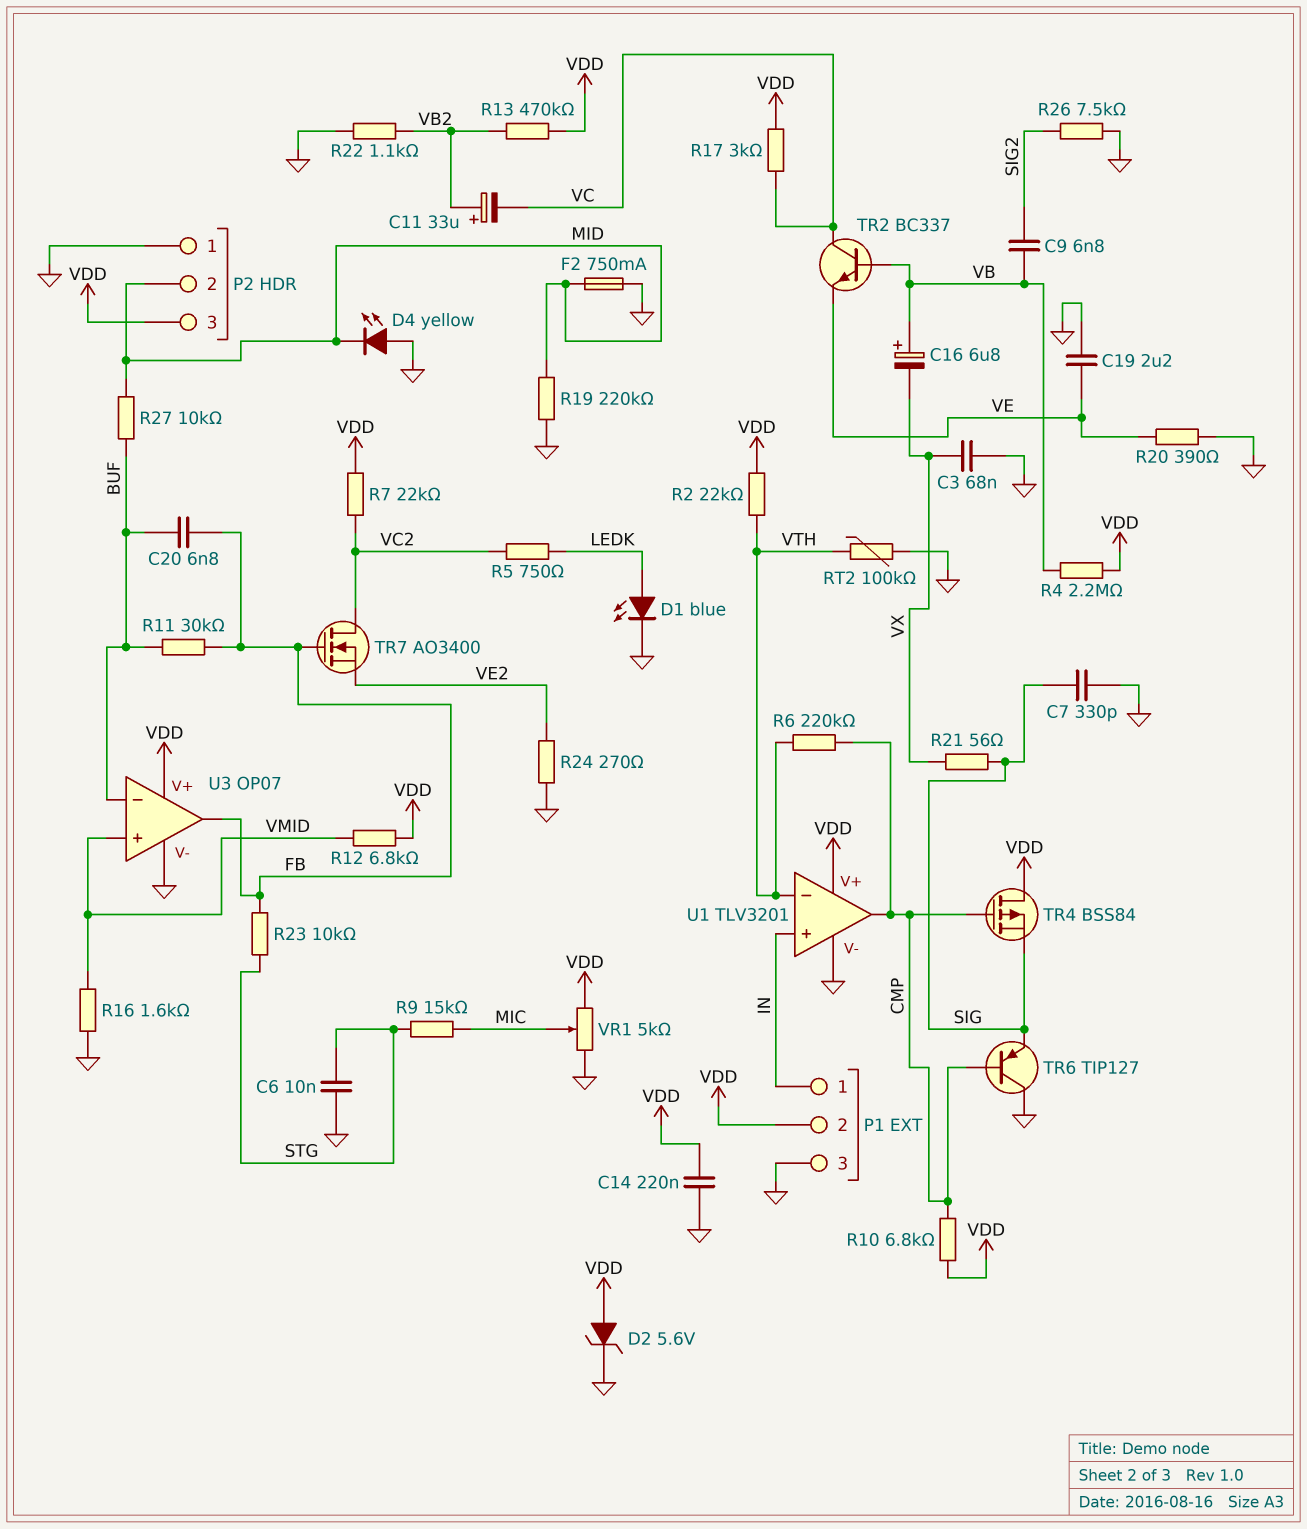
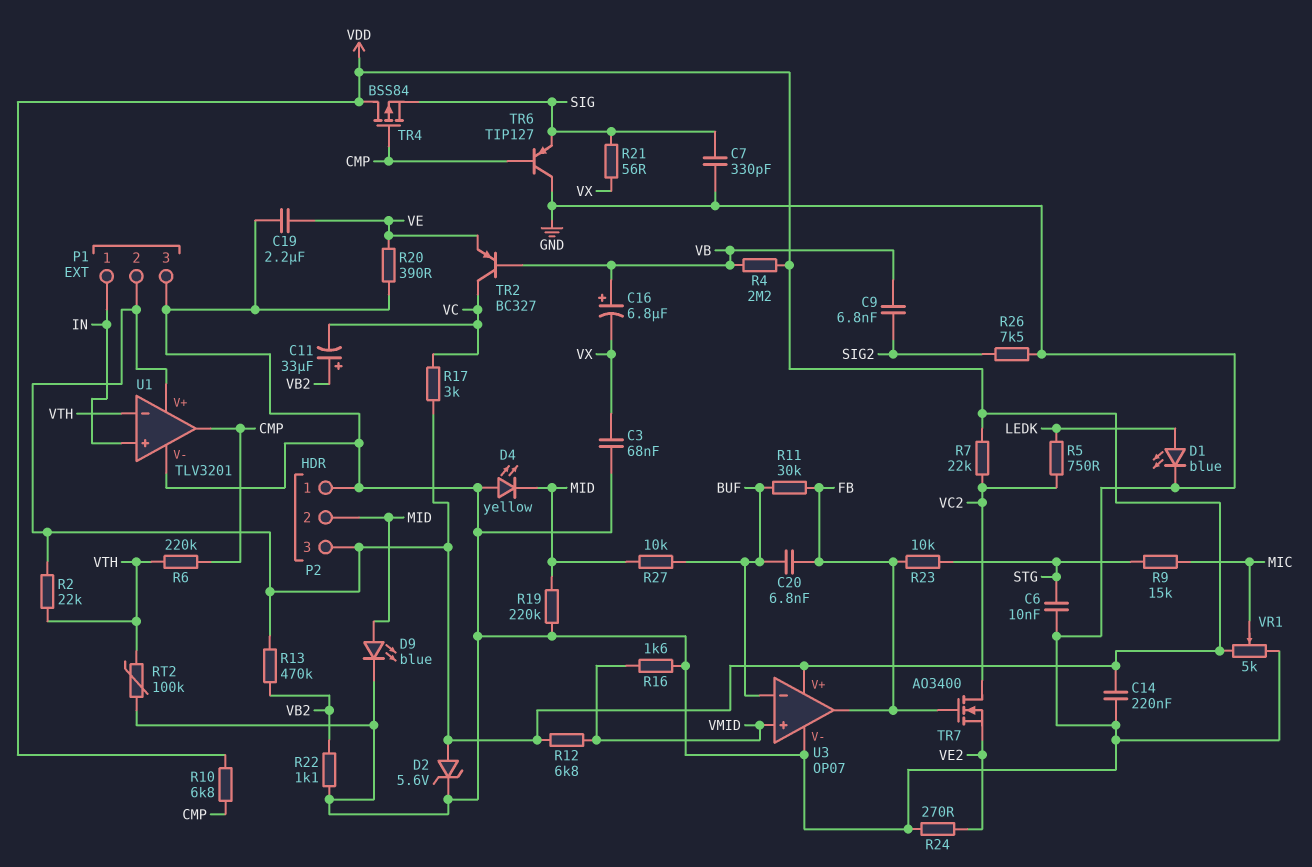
D9: none -> LED blue (A MID, K GND)
F2: 750mA (GND, MID) -> none
TR2: NPN BC337 (B VB, C VC, E VE) -> PNP BC327 (B VB, C VC, E VE)

